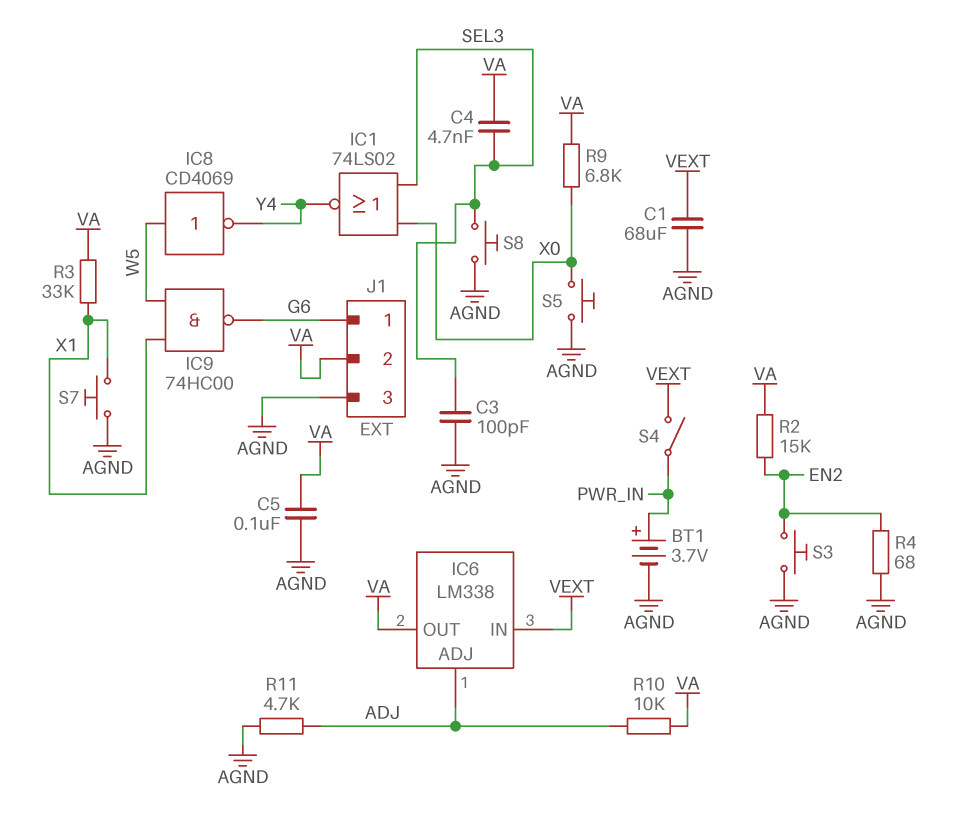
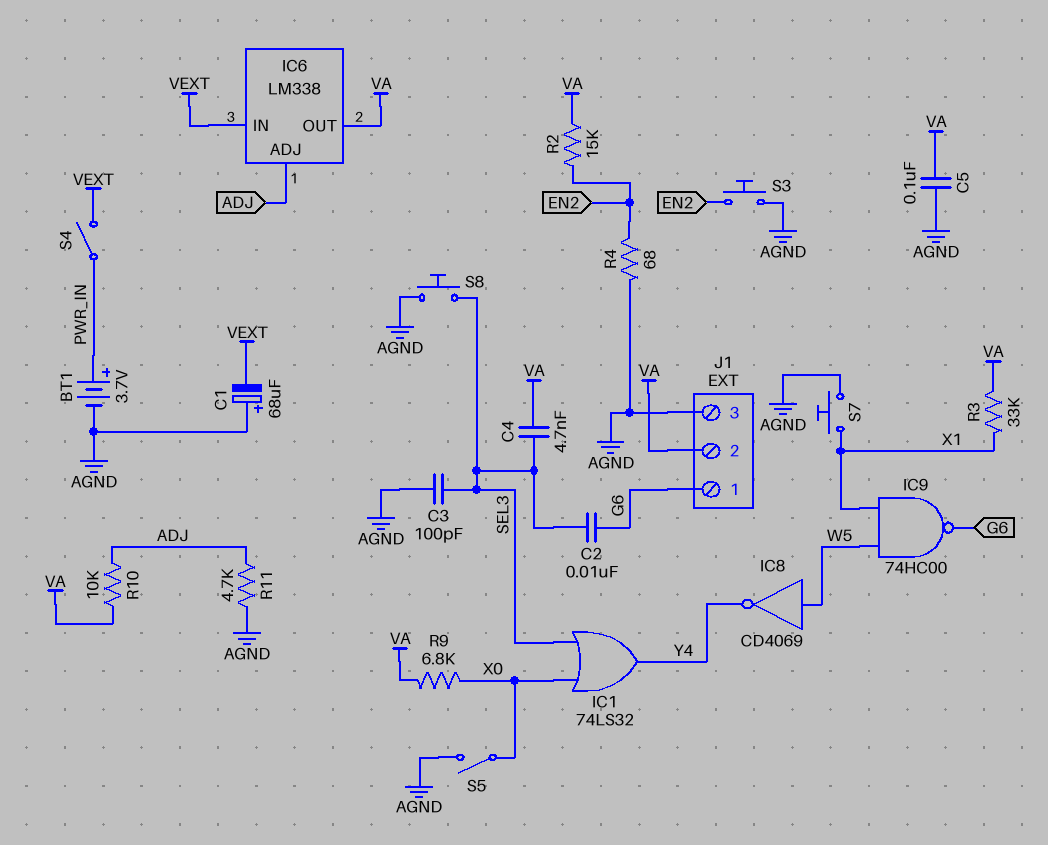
C1: 68uF (AGND, VEXT) -> 68uF (plus AGND, minus VEXT)
C2: none -> 10nF (G6, SEL3)
IC1: NOR 74LS02 (in SEL3, in X0, out Y4) -> OR 74LS32 (in SEL3, in X0, out Y4)
S5: button (AGND, X0) -> switch (AGND, X0)

